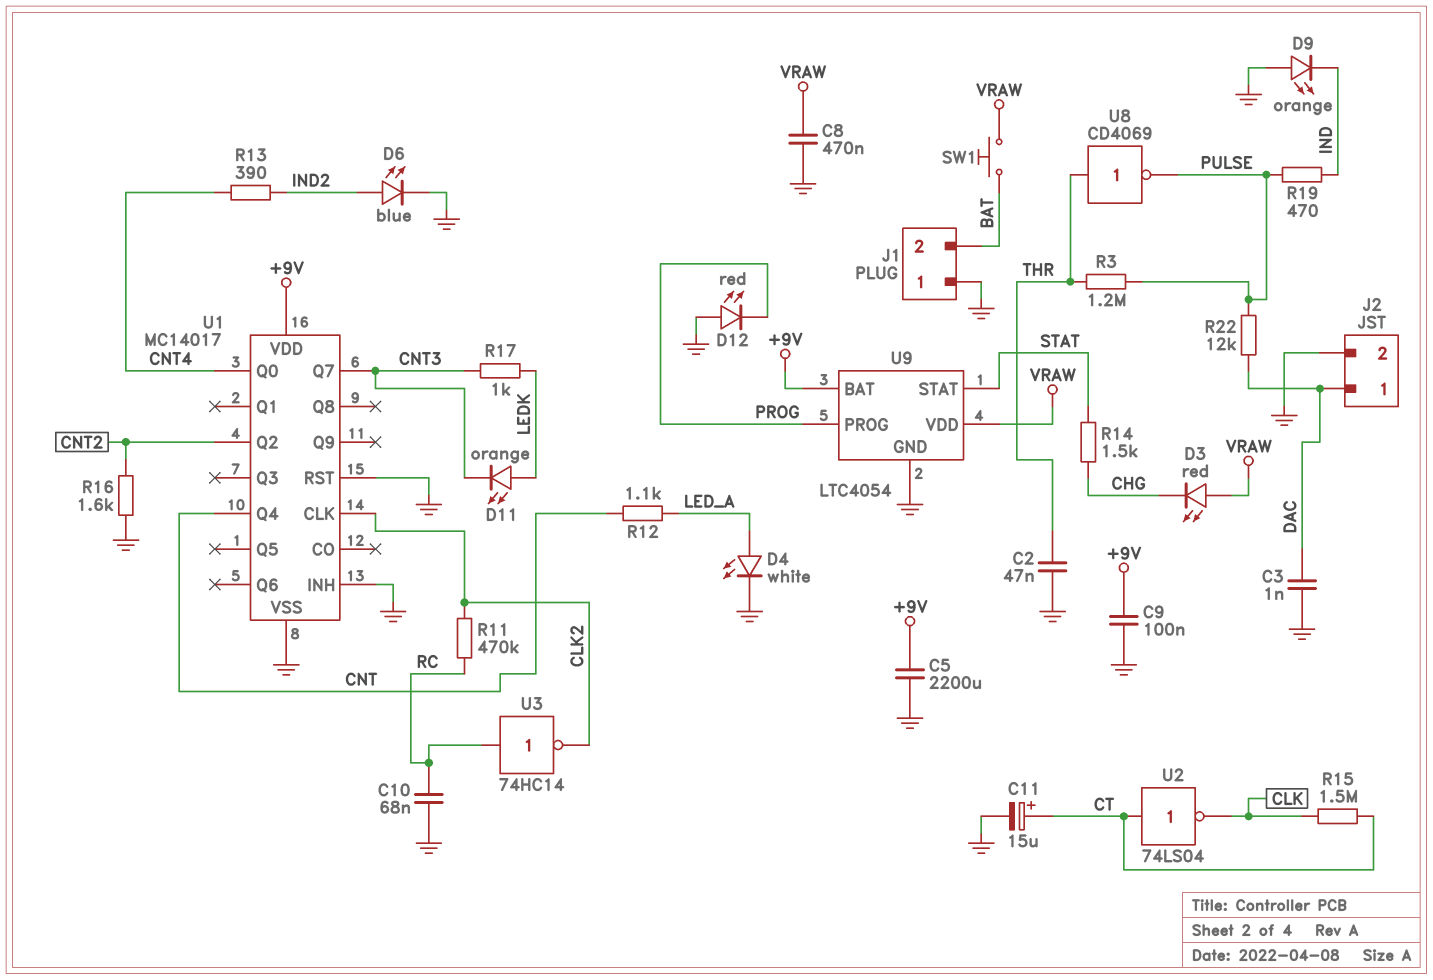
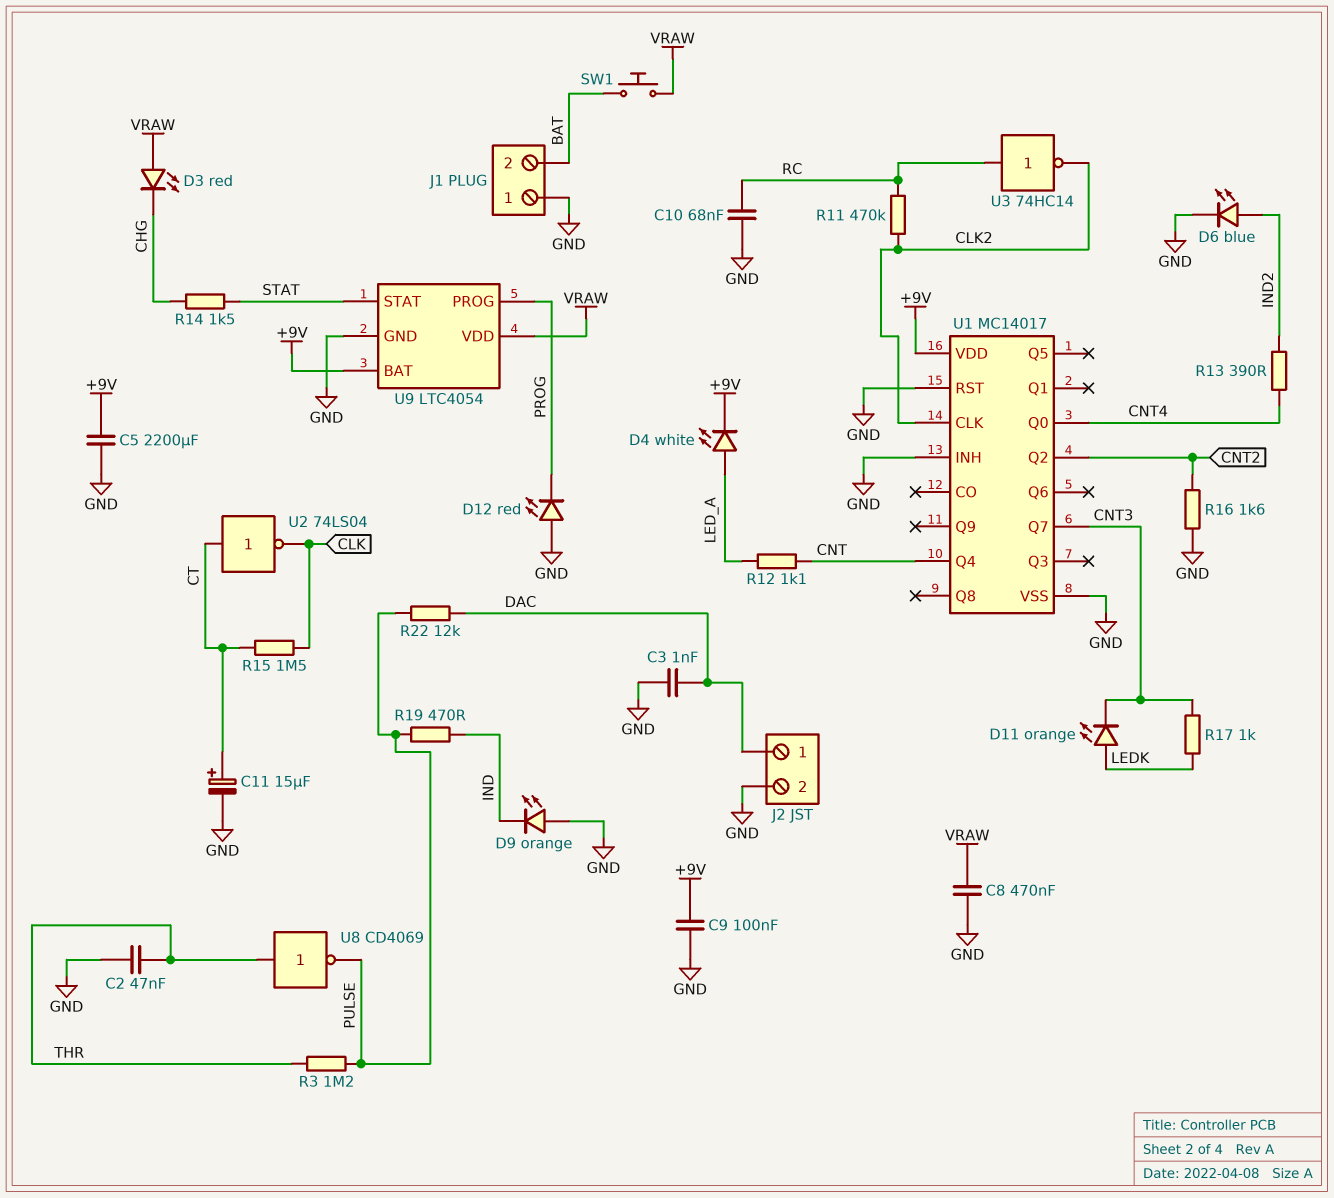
D4: LED white (A LED_A, K GND) -> LED white (A LED_A, K +9V)

